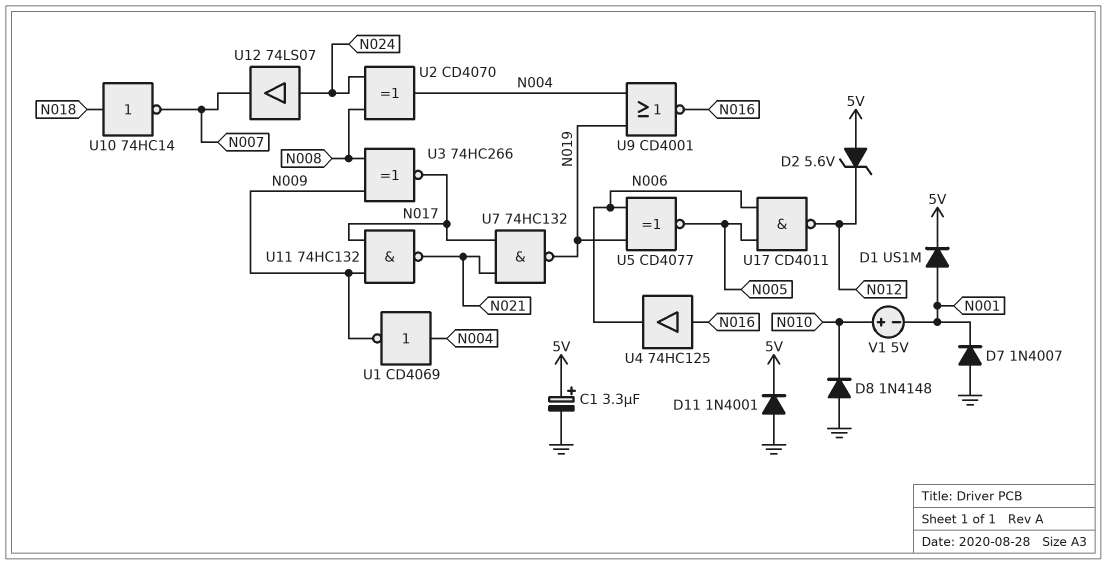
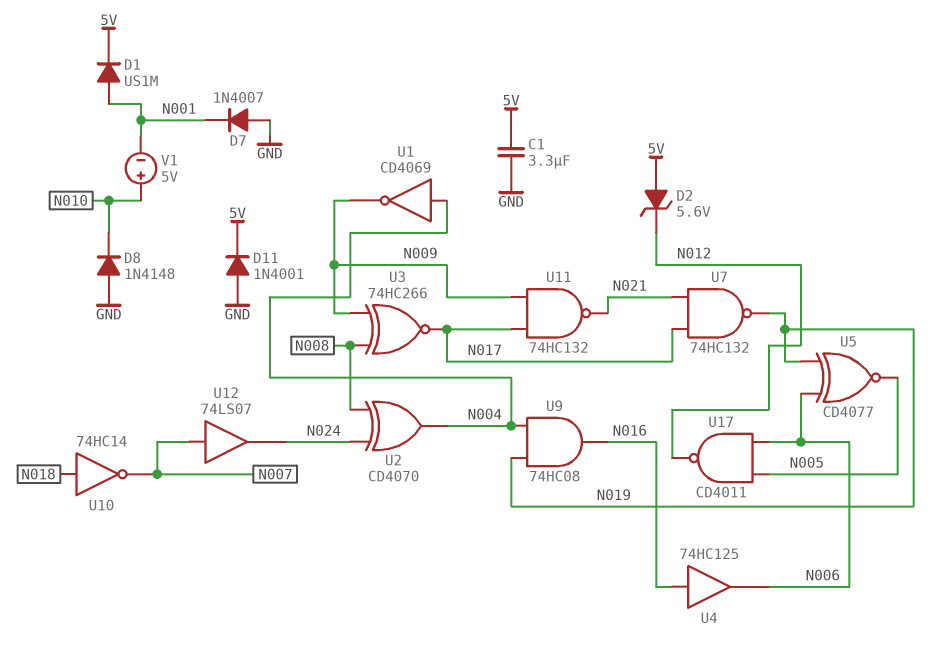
C1: 3.3uF (plus 5V, minus GND) -> 3.3uF (5V, GND)
U9: NOR CD4001 (in N004, in N019, out N016) -> AND 74HC08 (in N004, in N019, out N016)
U12: buffer 74LS07 (in N024, out N007) -> buffer 74LS07 (in N007, out N024)

